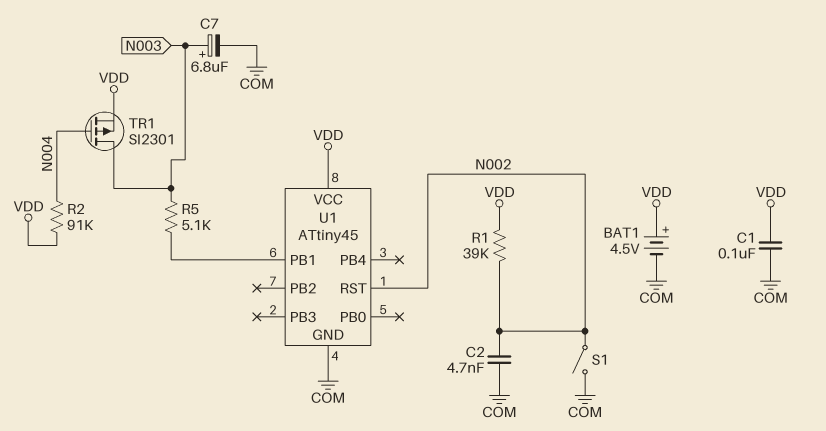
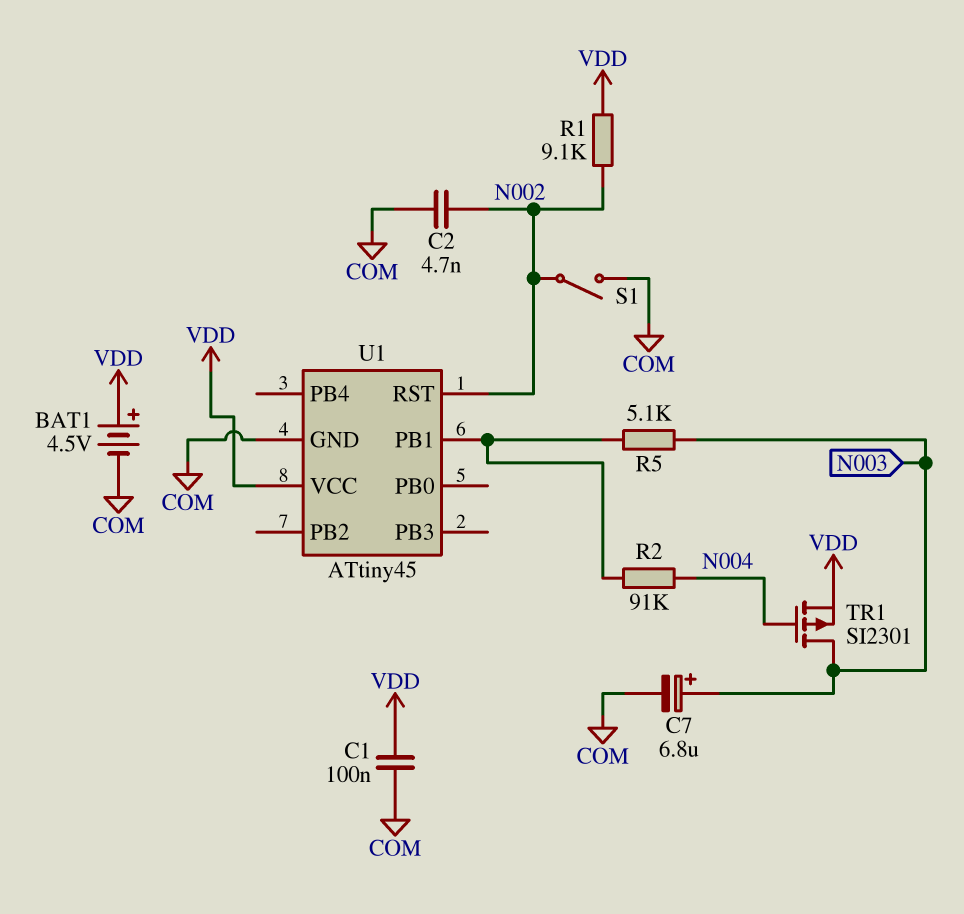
R1: 39k (N002, VDD) -> 9.1k (N002, VDD)
R2: 91k (N004, VDD) -> 91k (N004, U1/PB1)

